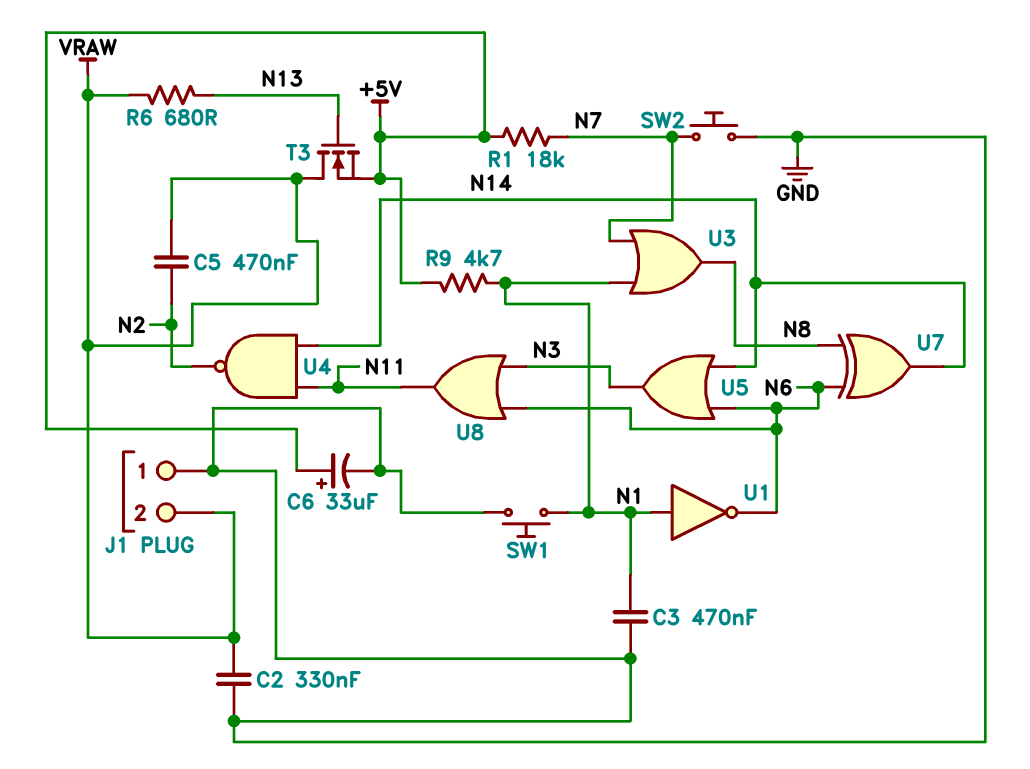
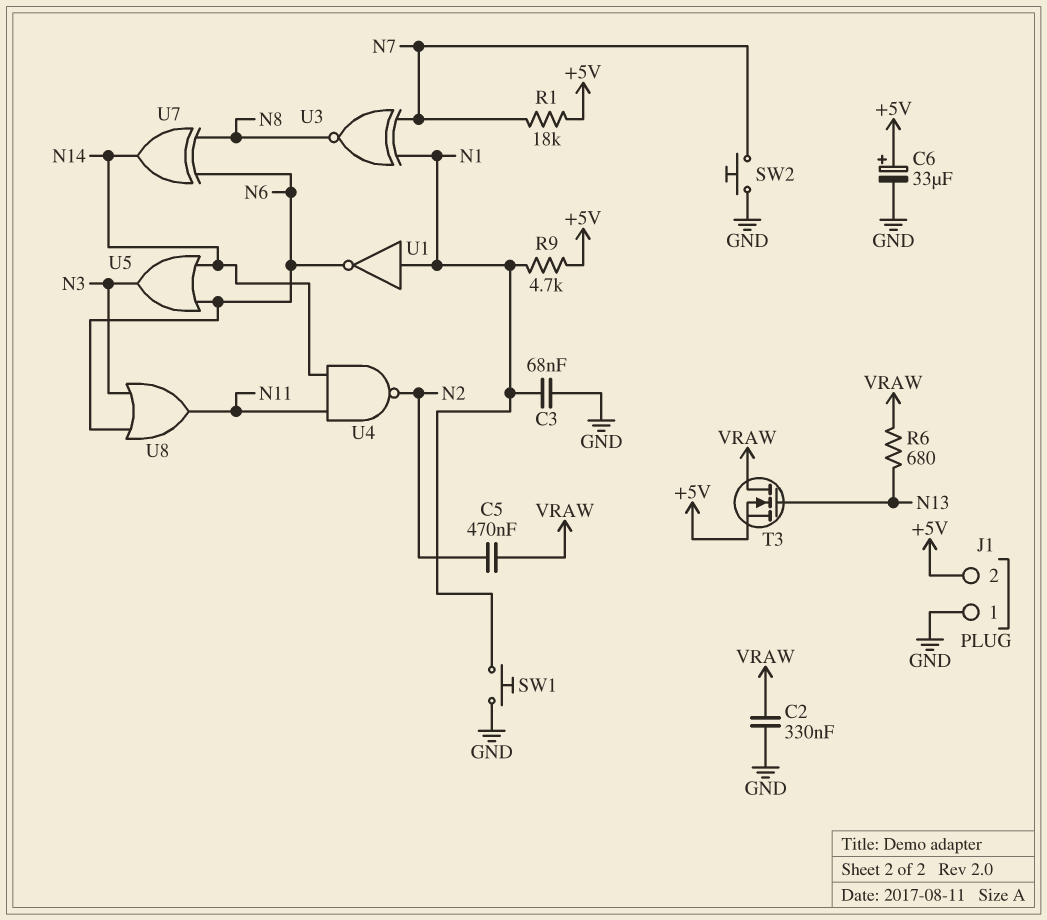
C3: 470nF (GND, N1) -> 68nF (GND, N1)
J1 pin 2: VRAW -> +5V
U3: OR (in N1, in N7, out N8) -> XNOR (in N1, in N7, out N8)

